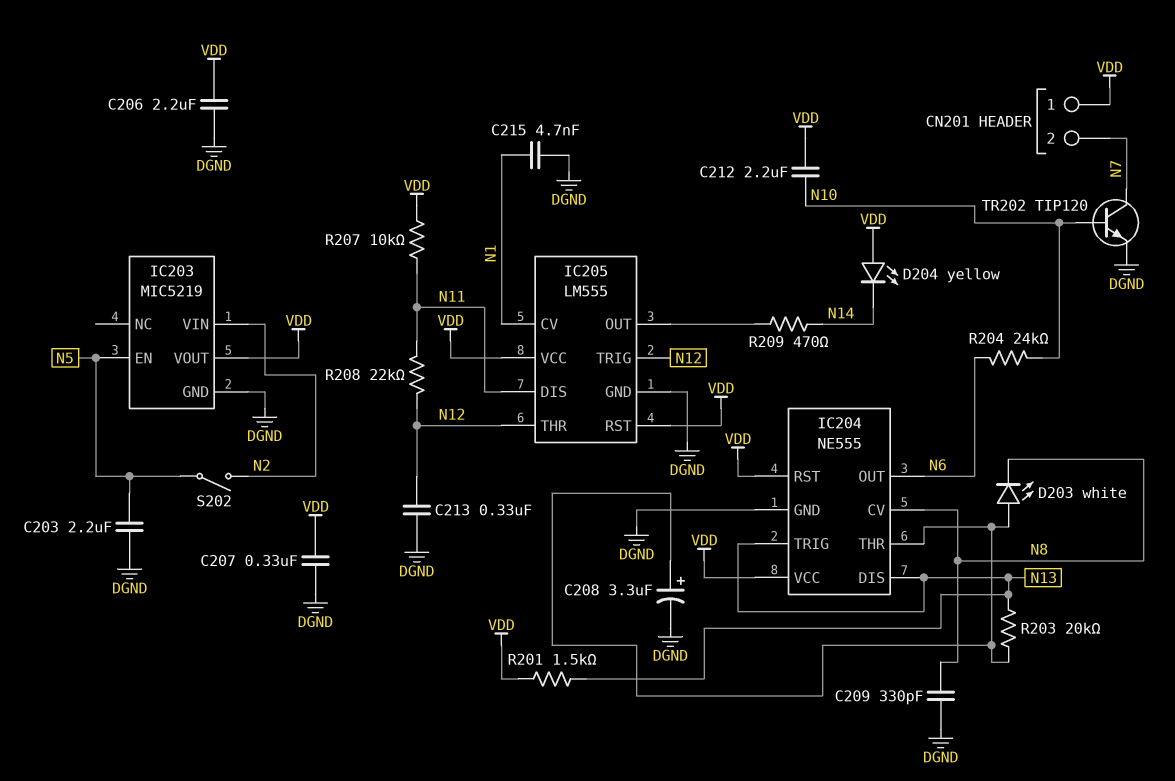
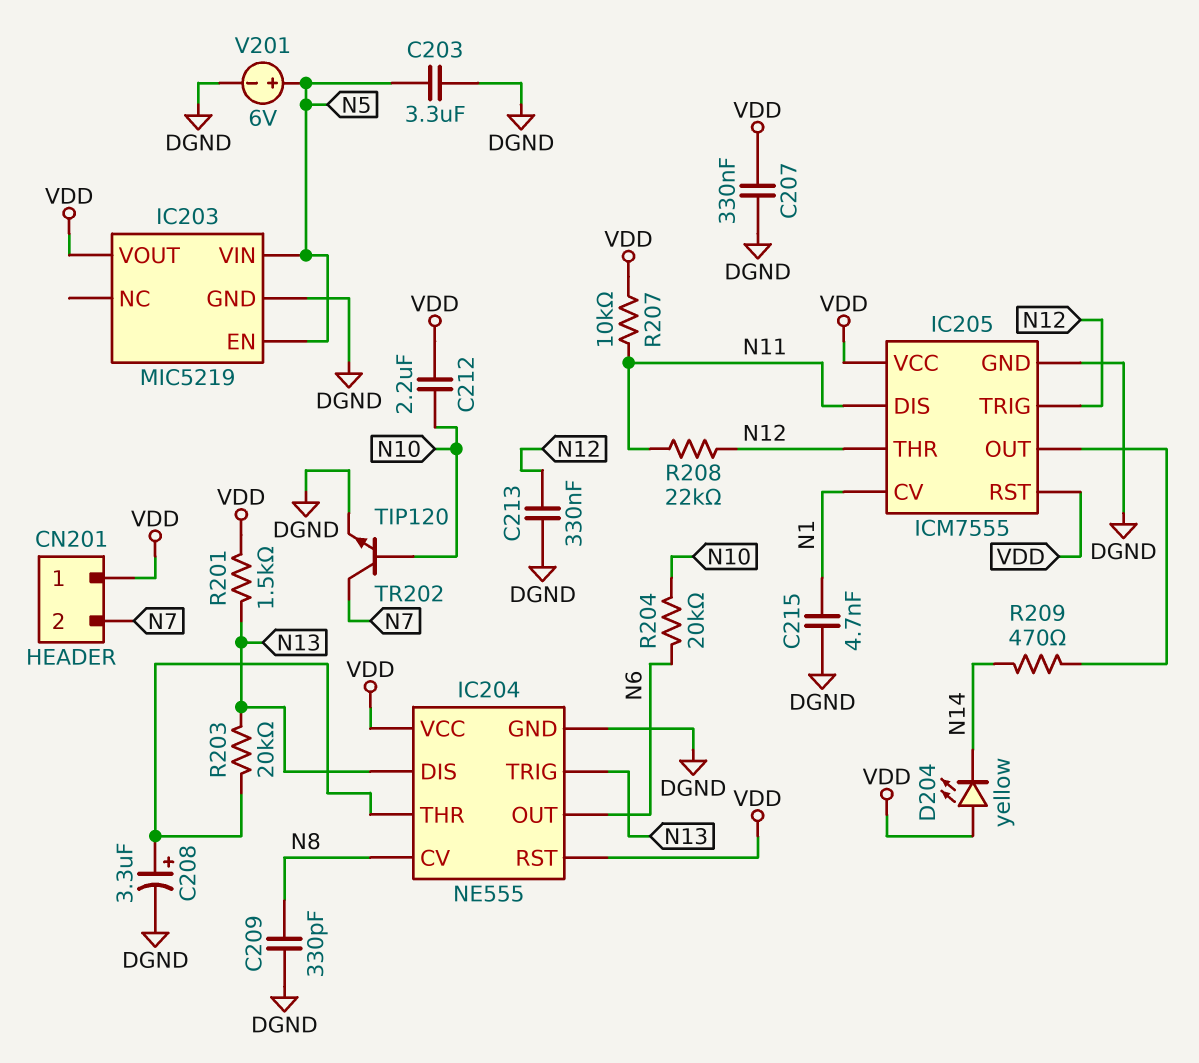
C203: 2.2uF (DGND, N5) -> 3.3uF (DGND, N5)
C206: 2.2uF (DGND, VDD) -> none
D203: LED white (A IC204/THR, K N8) -> none
IC203 pin VIN: N2 -> N5
IC205: LM555 -> ICM7555
R204: 24k (N6, N10) -> 20k (N6, N10)
S202: switch (N2, N5) -> none
V201: none -> 6V (plus N5, minus DGND)

